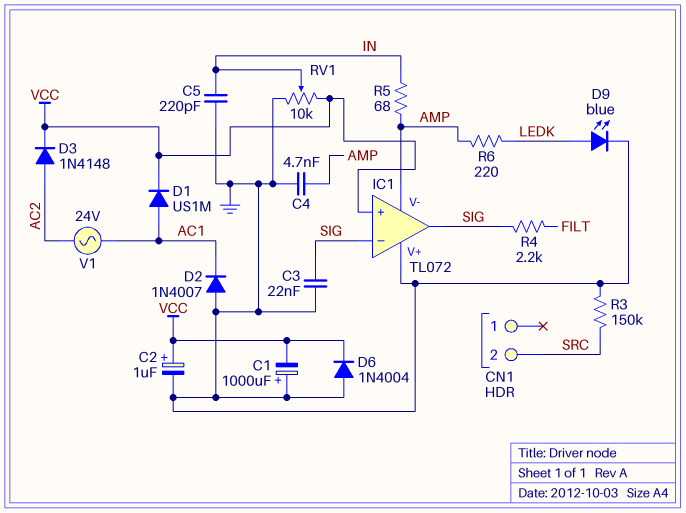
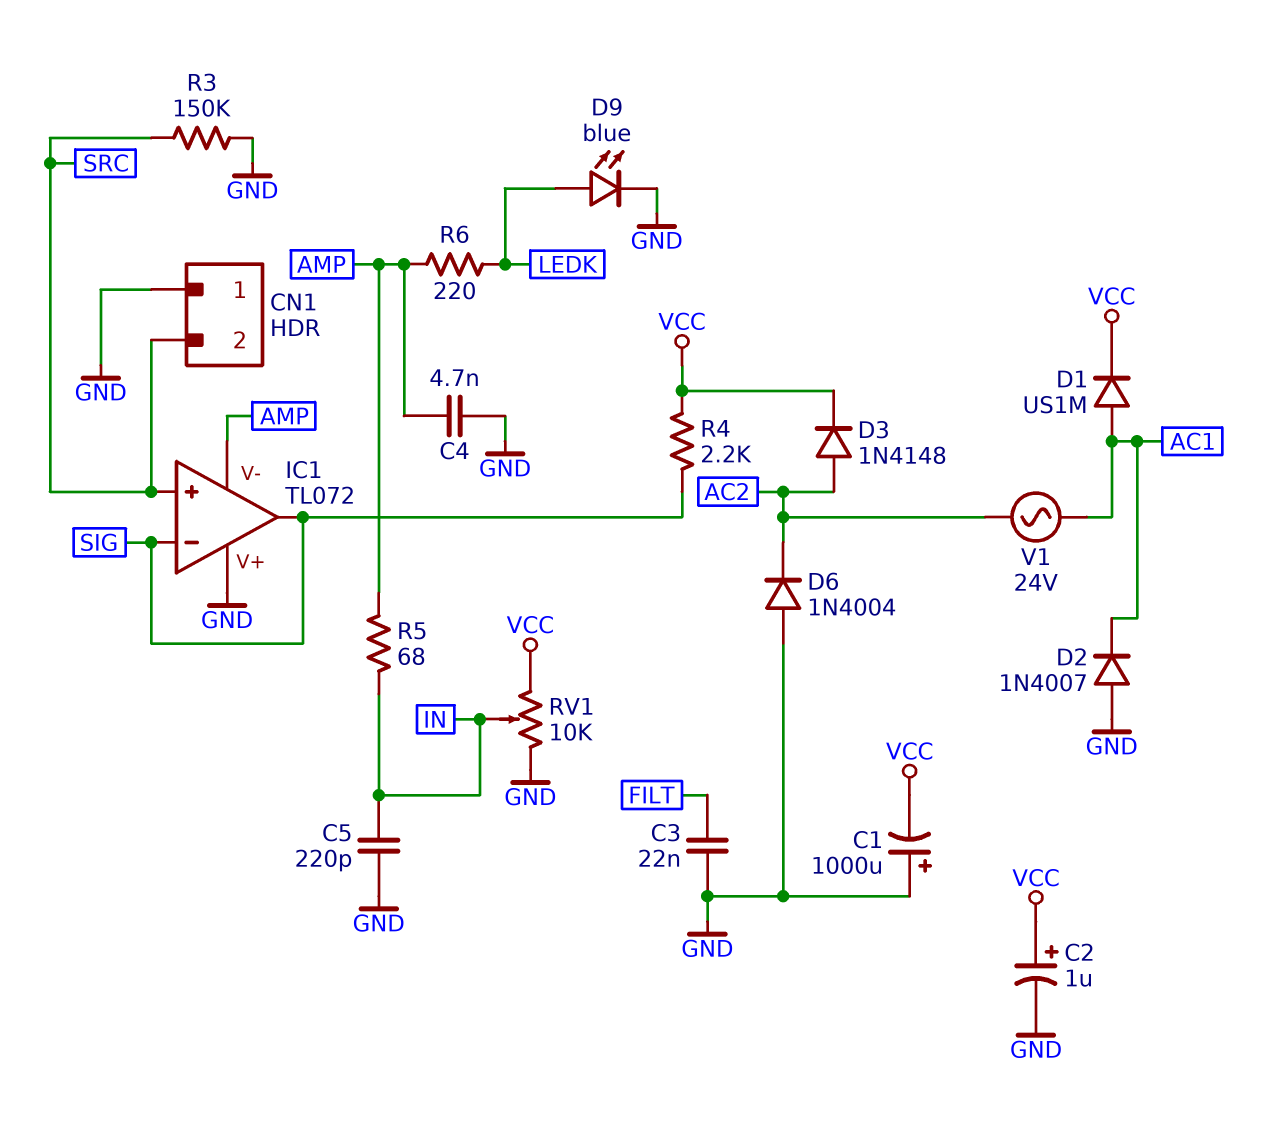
C3: 22nF (GND, SIG) -> 22nF (FILT, GND)
CN1 pin 1: none -> GND
D6: diode 1N4004 (A GND, K VCC) -> diode 1N4004 (A GND, K AC2)
IC1 pin in+: VCC -> SRC
R4: 2.2k (FILT, SIG) -> 2.2k (SIG, VCC)

